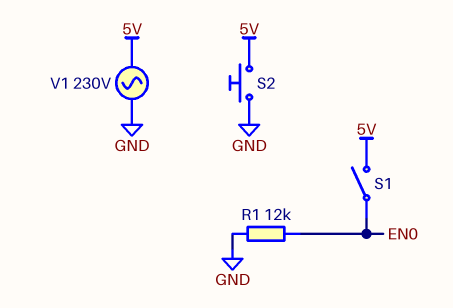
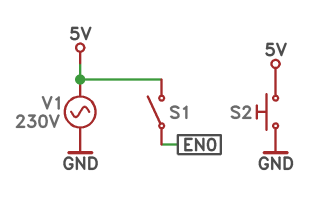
R1: 12k (EN0, GND) -> none

